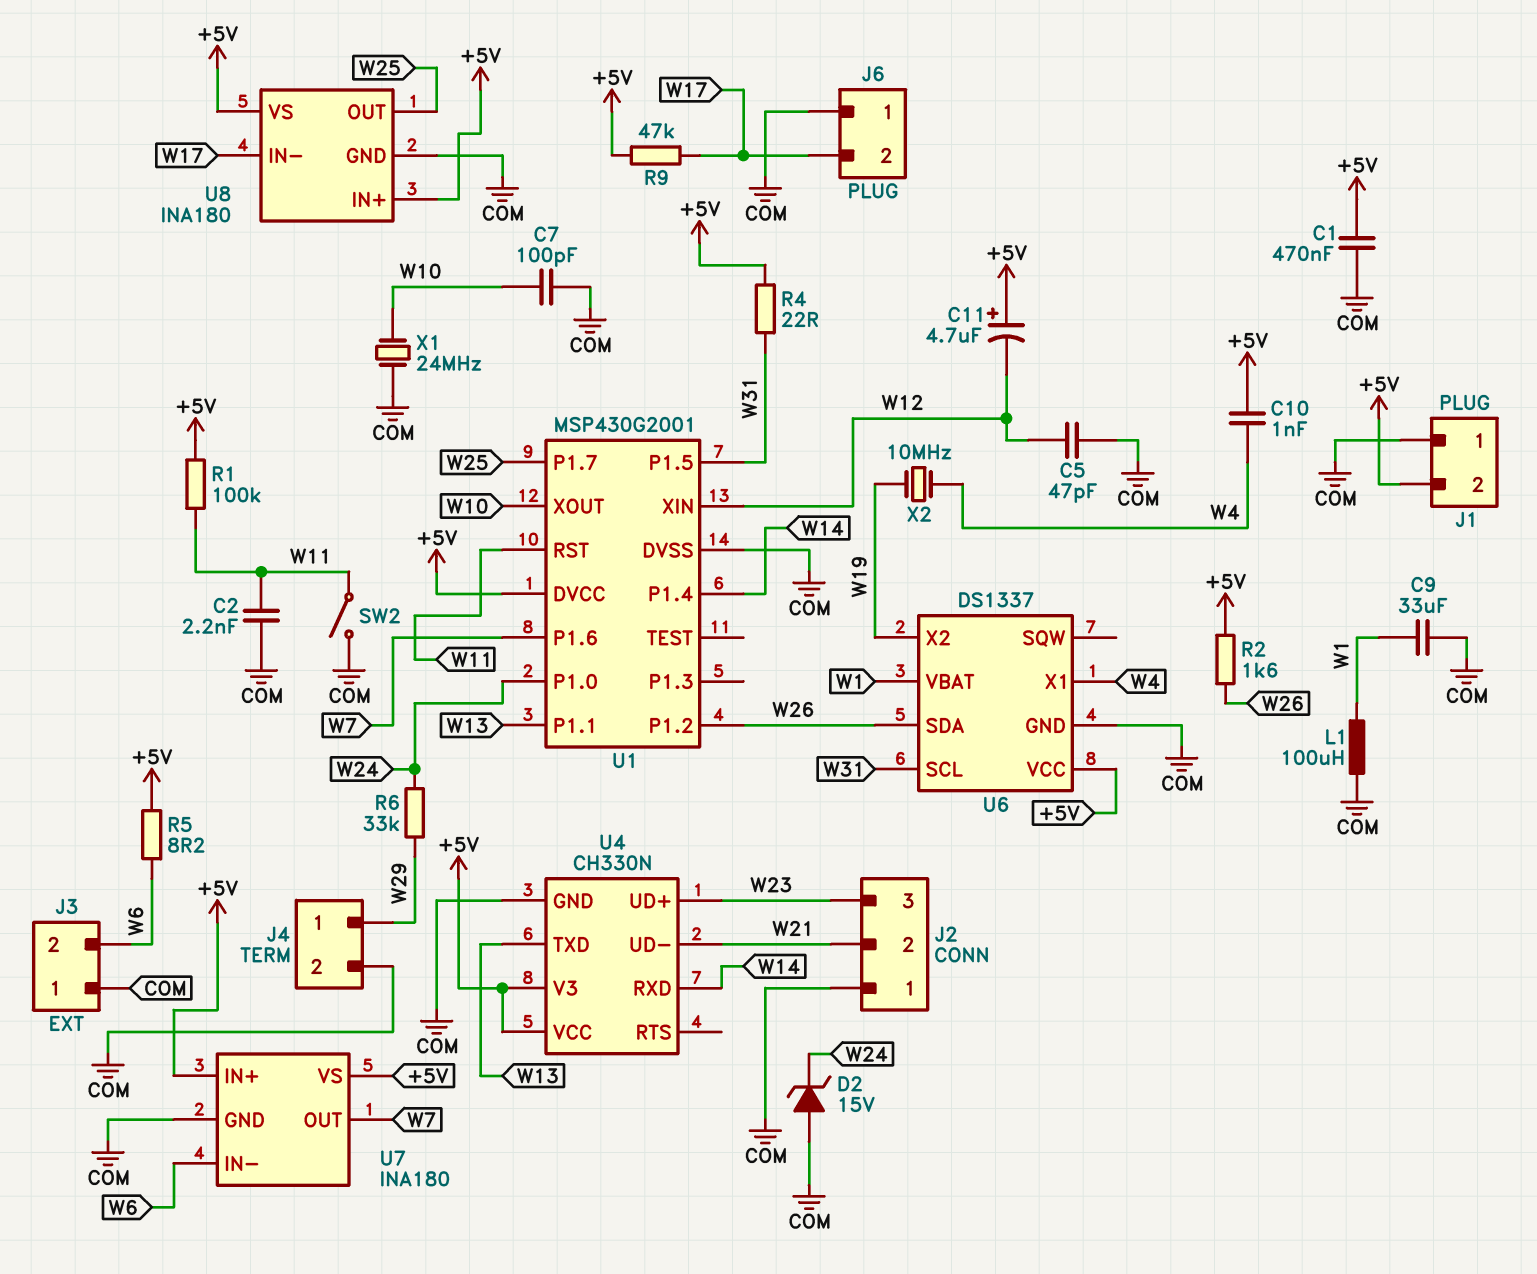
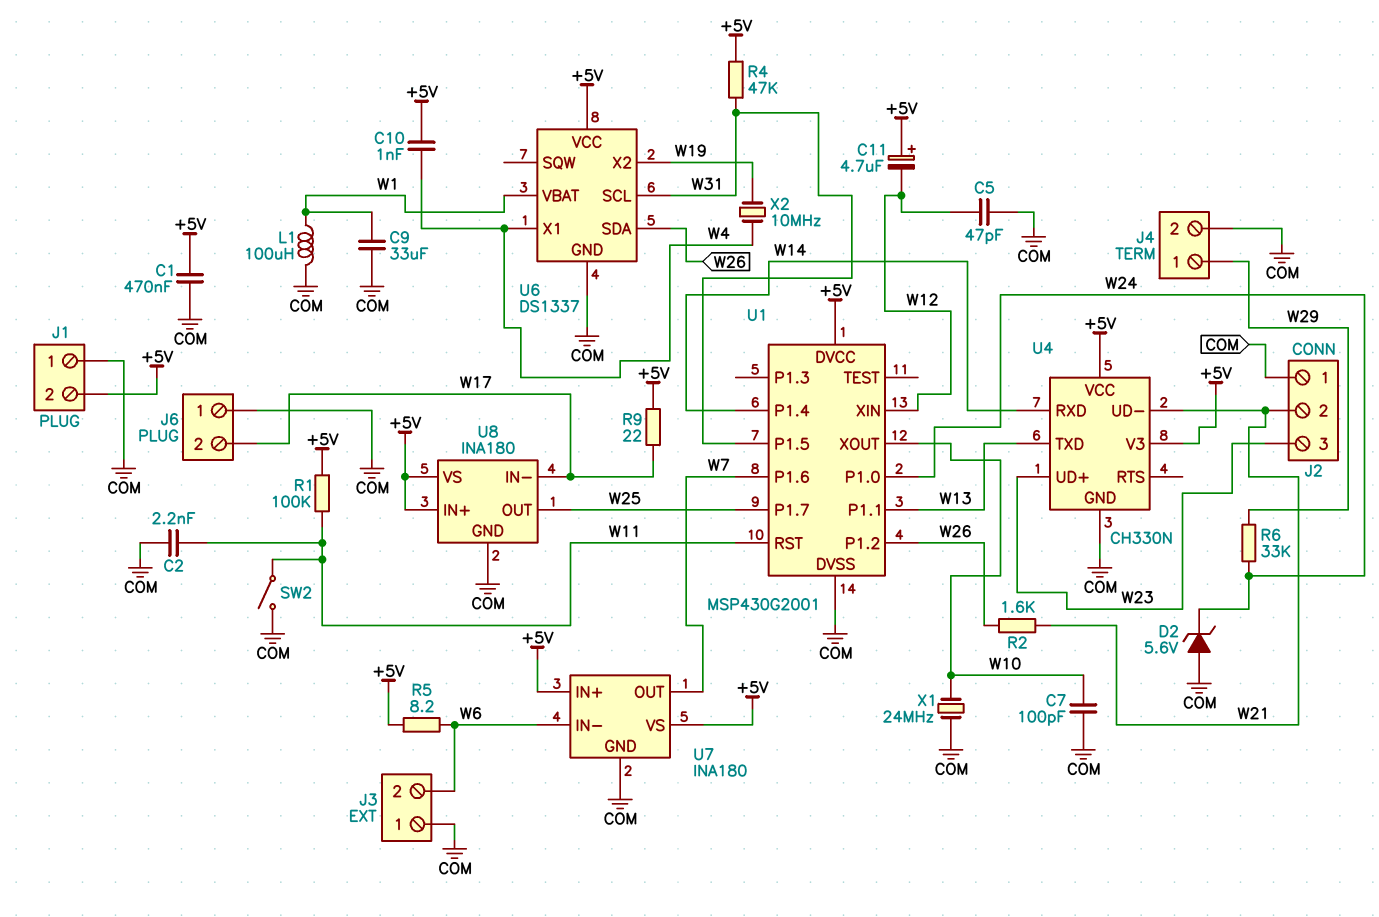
D2: zener 15V (A COM, K W24) -> zener 5.6V (A COM, K W24)
R2: 1.6k (+5V, W26) -> 1.6k (W21, W26)
R4: 22 (+5V, W31) -> 47k (+5V, W31)
R9: 47k (+5V, W17) -> 22 (+5V, W17)

